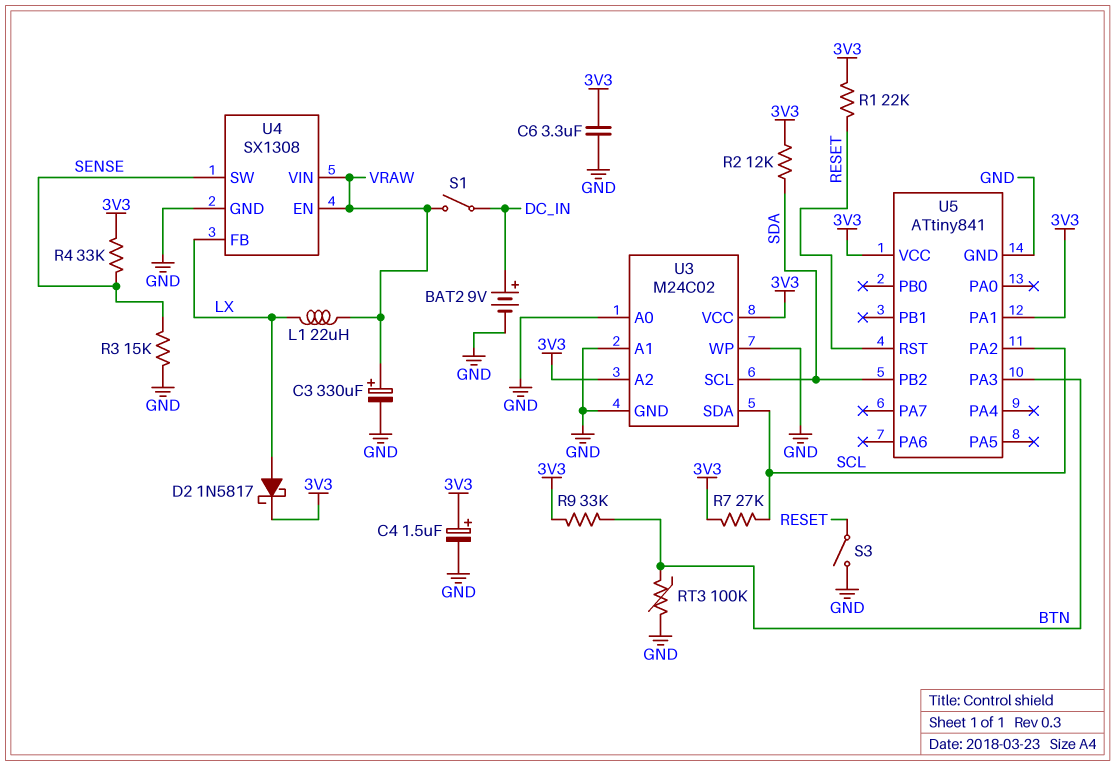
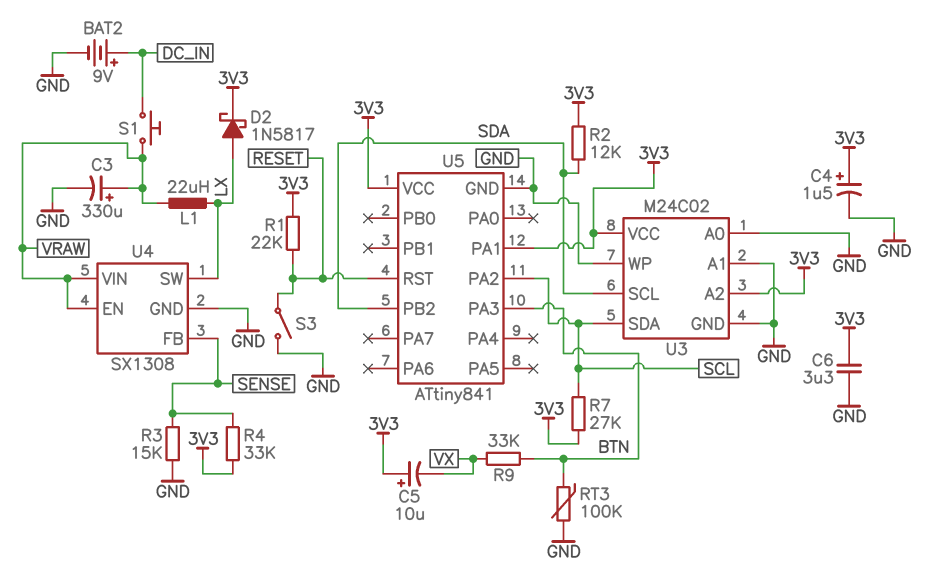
C5: none -> 10uF (plus 3V3, minus VX)
R9: 33k (3V3, BTN) -> 33k (BTN, VX)
S1: switch (DC_IN, VRAW) -> button (DC_IN, VRAW)
U4 pin FB: LX -> SENSE
U4 pin SW: SENSE -> LX

